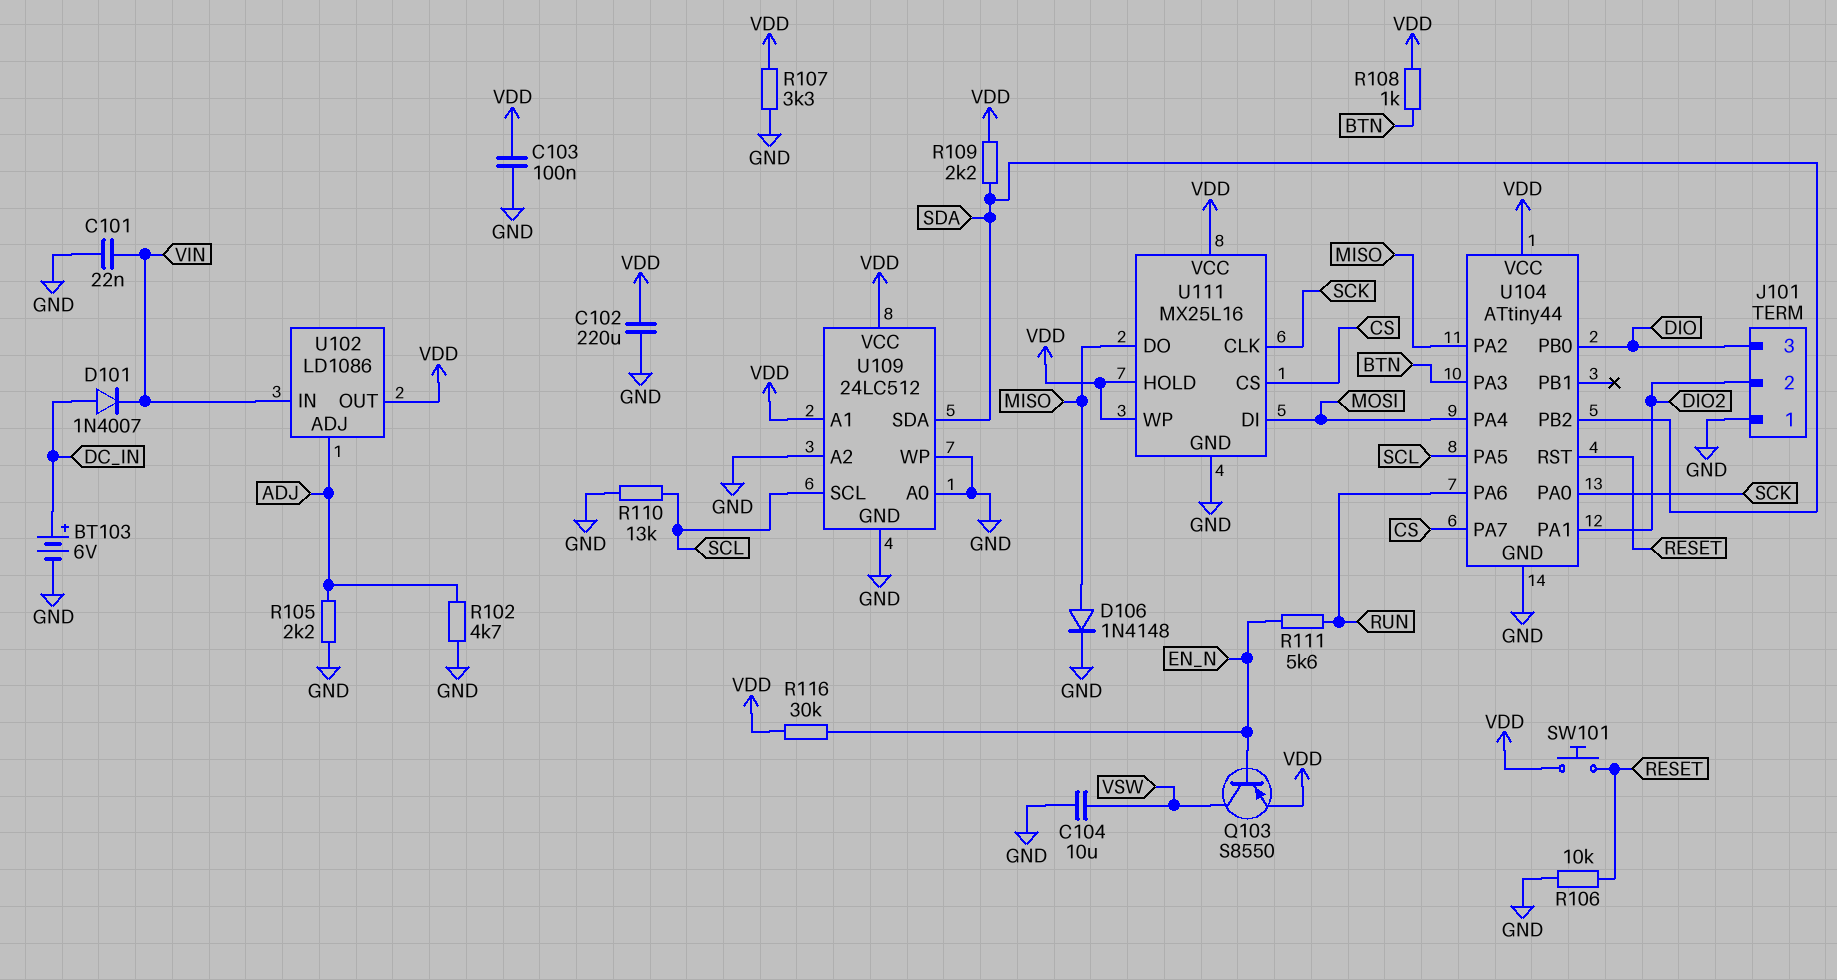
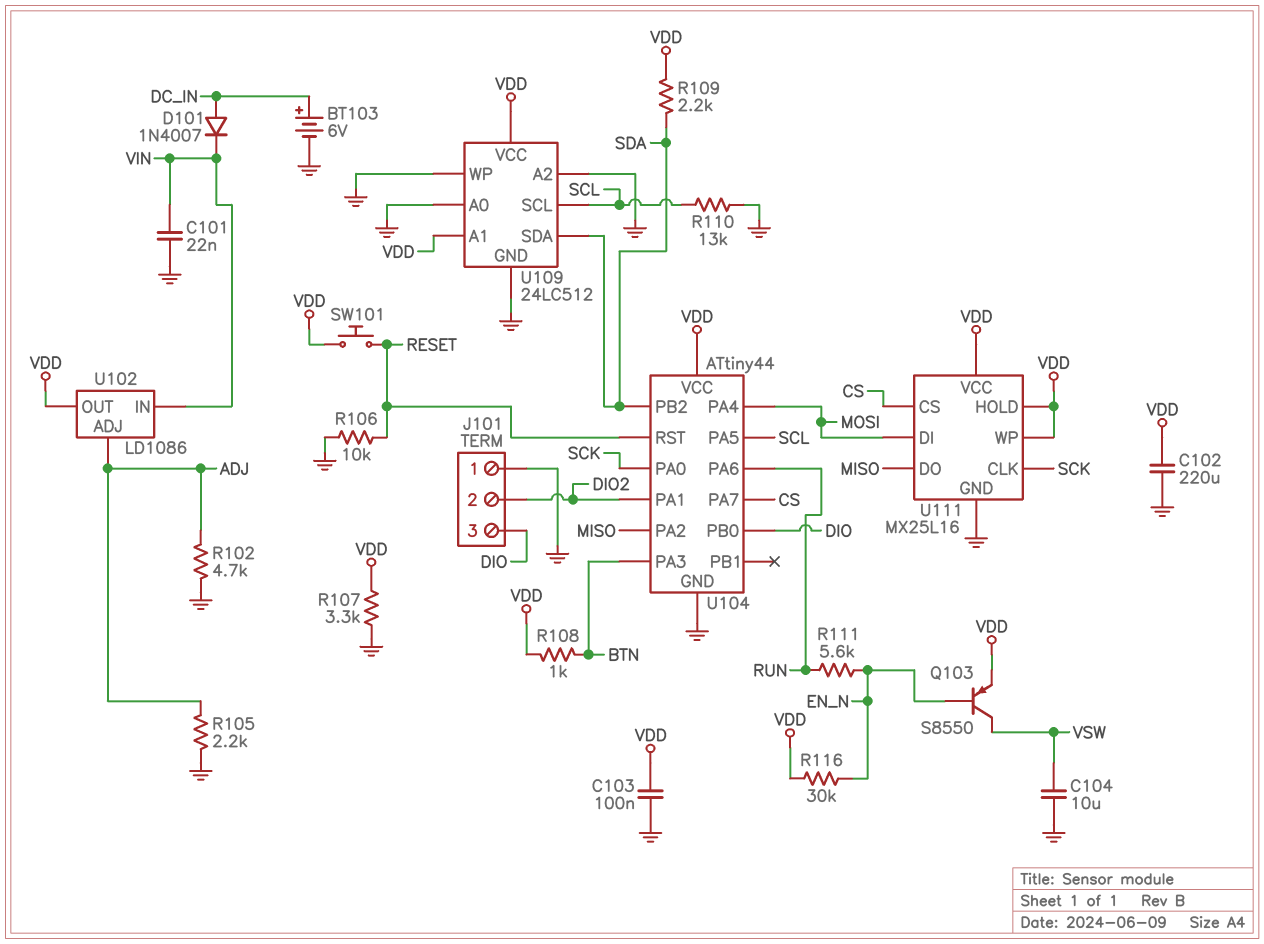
D106: diode 1N4148 (A MISO, K GND) -> none

